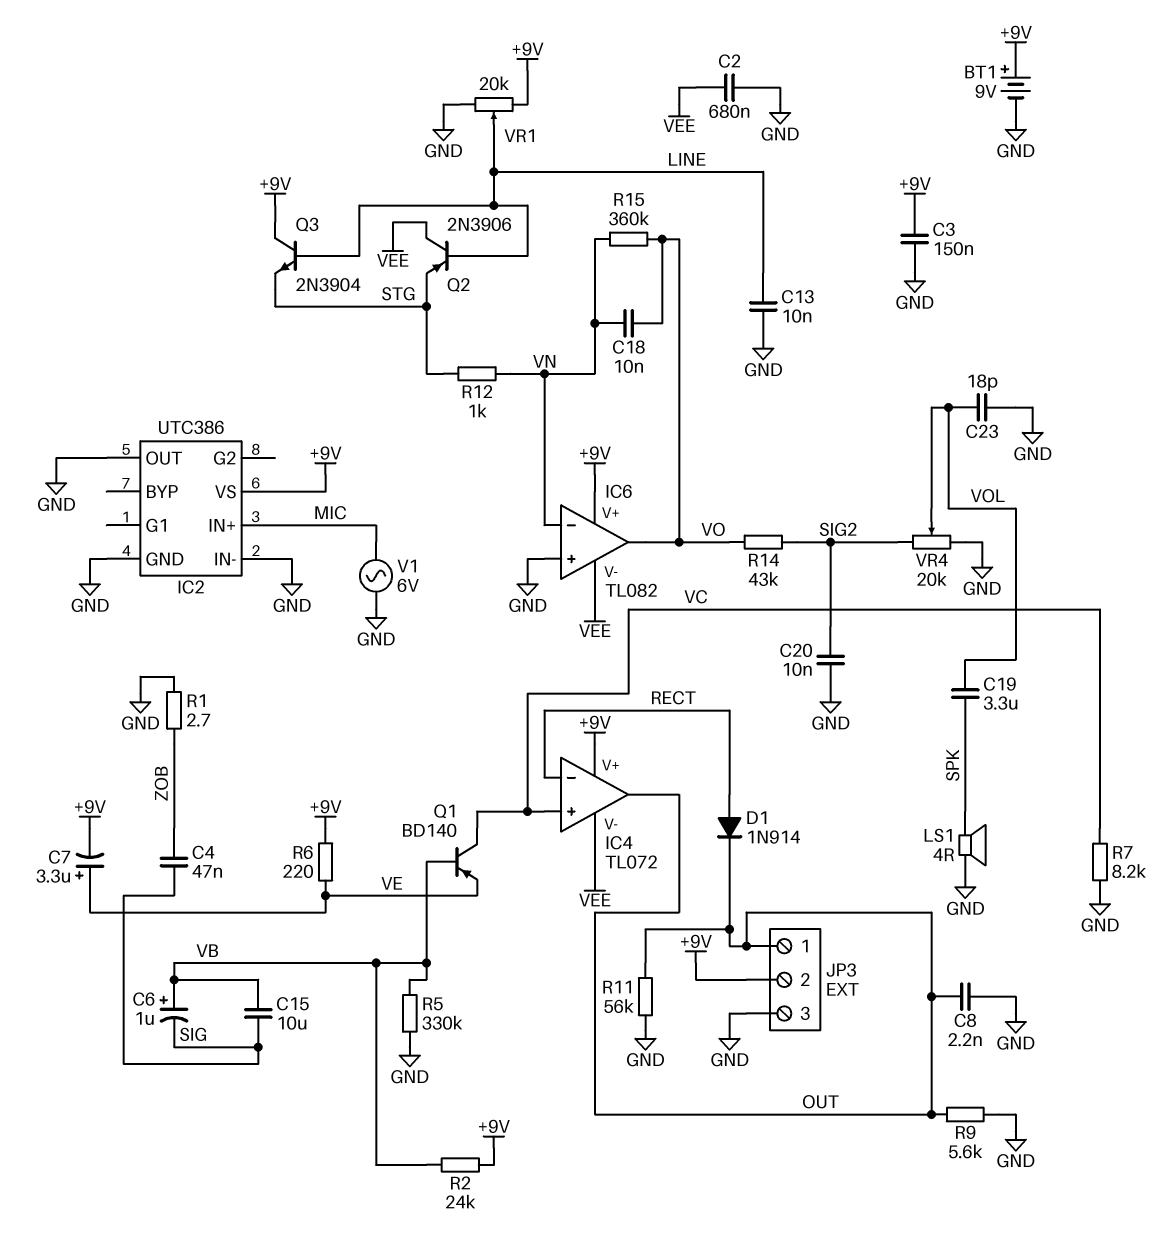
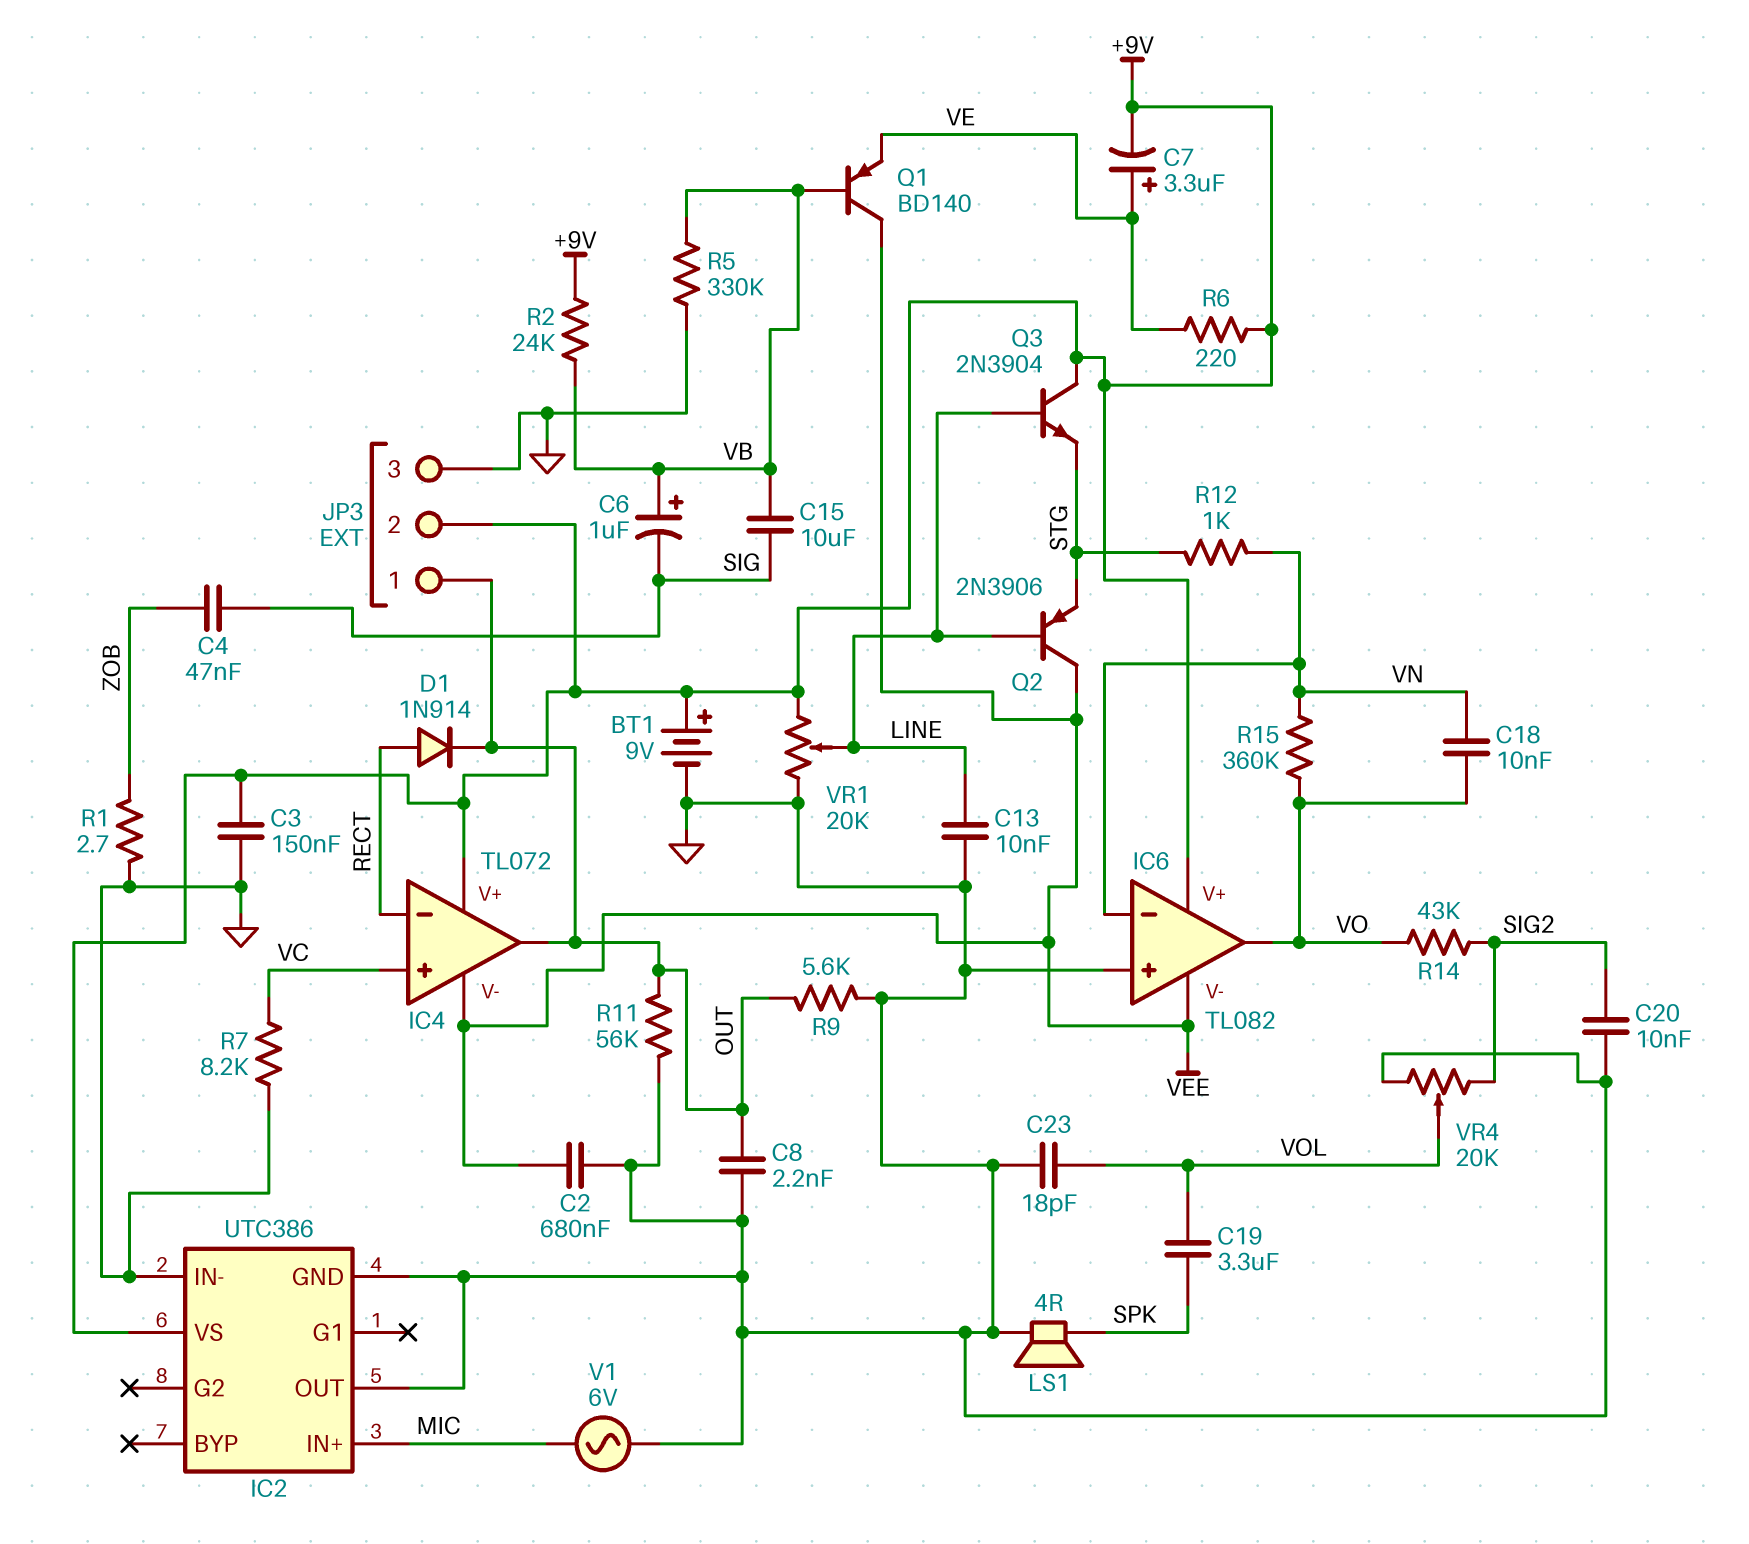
Q1: PNP BD140 (B VB, C VC, E VE) -> PNP BD140 (B VB, C VEE, E VE)

